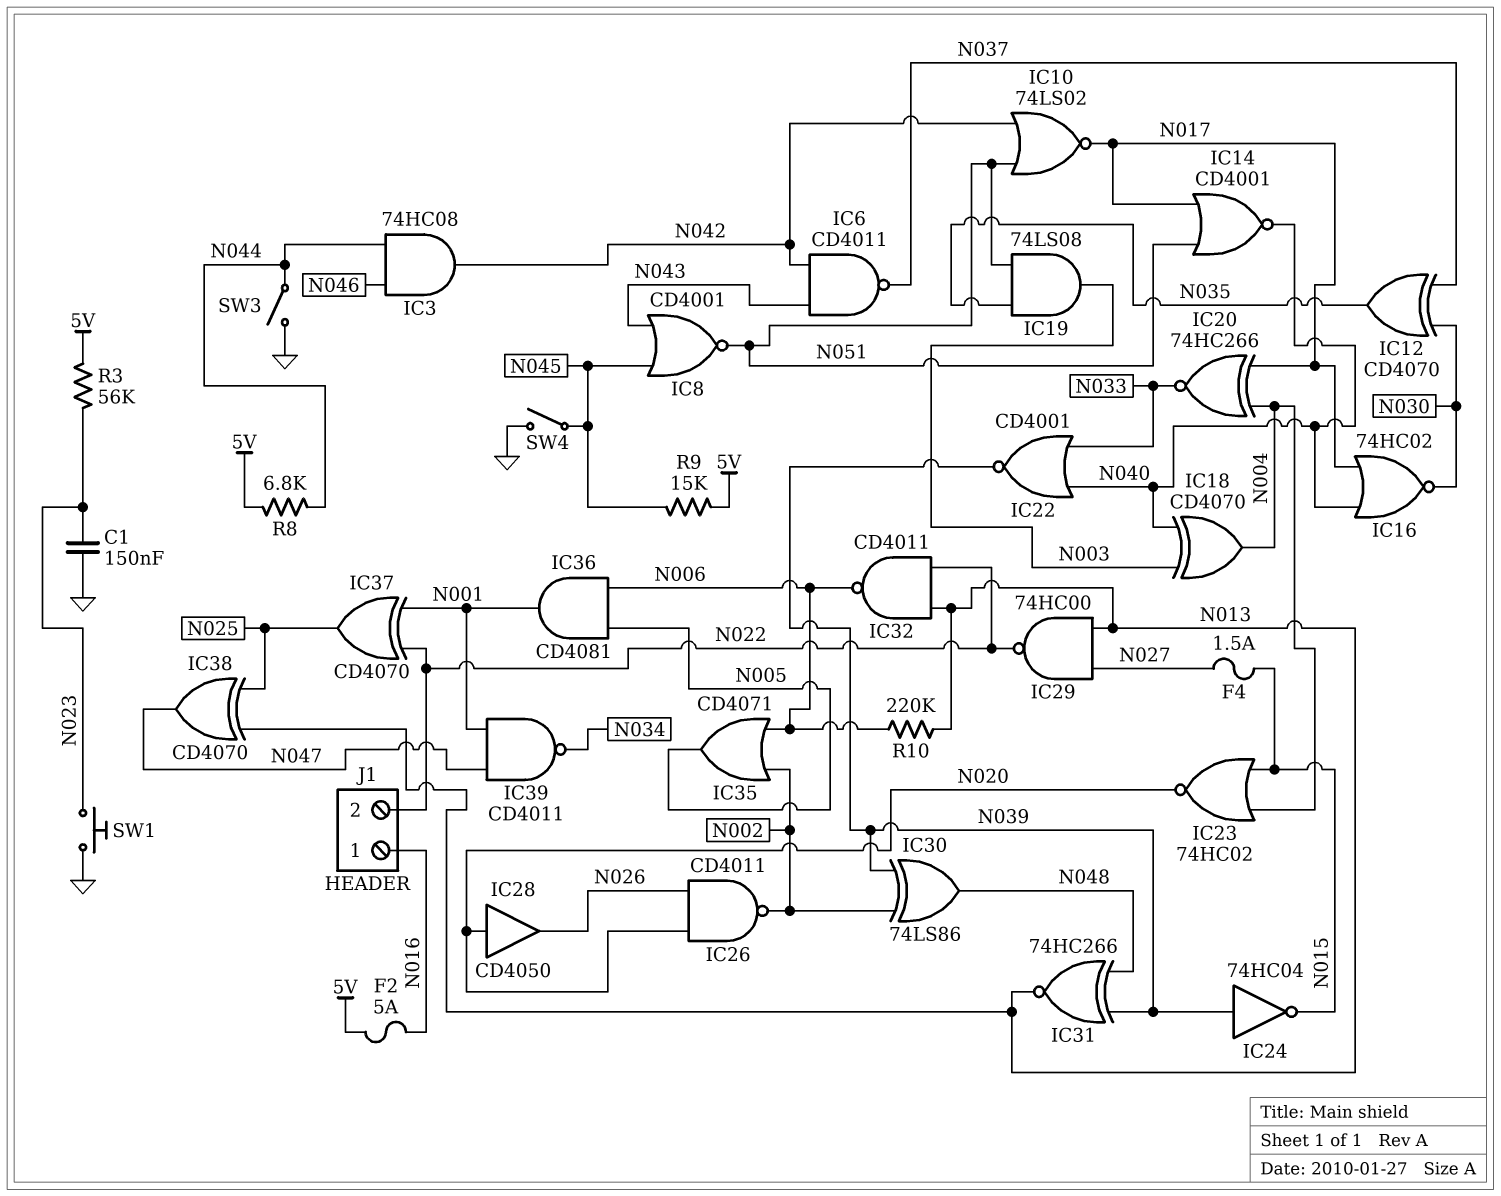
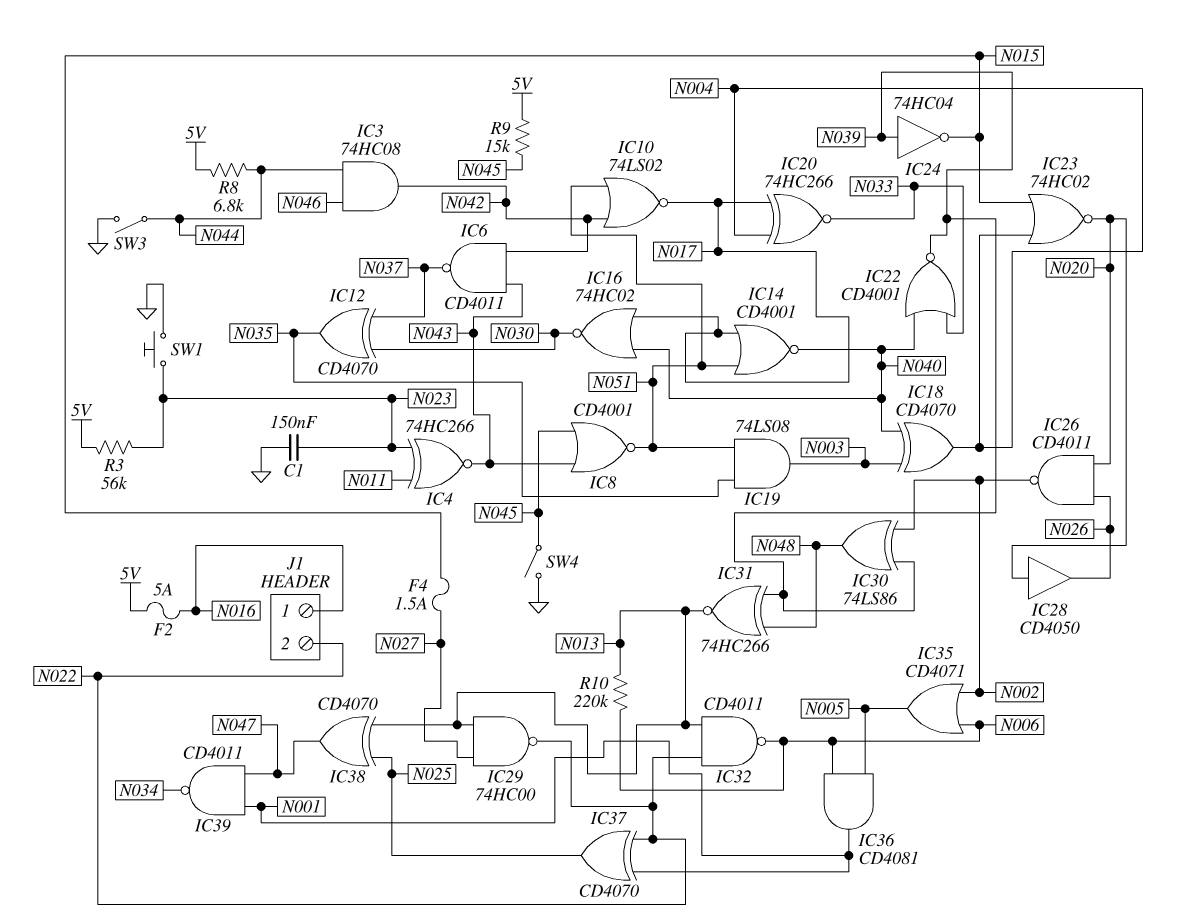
IC4: none -> XNOR 74HC266 (in N011, in N023, out N043)

